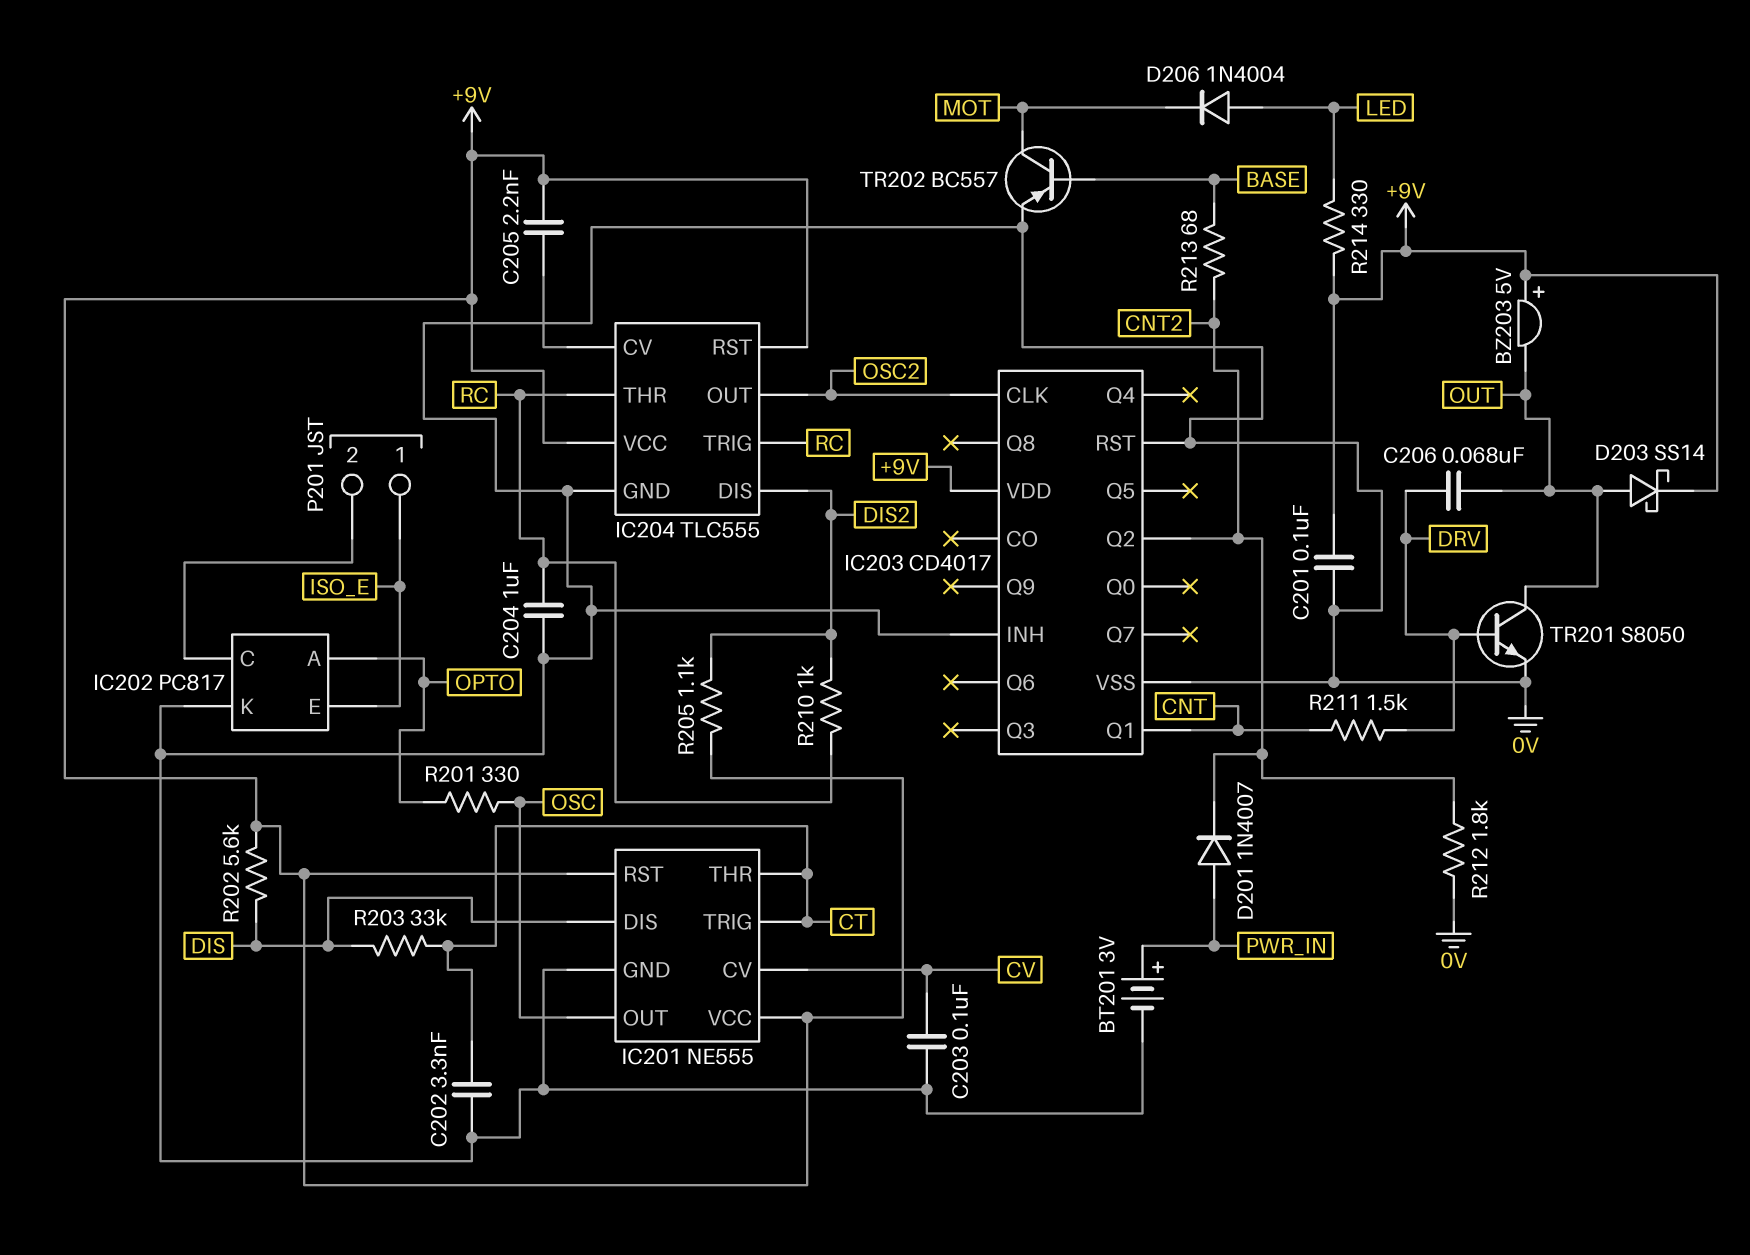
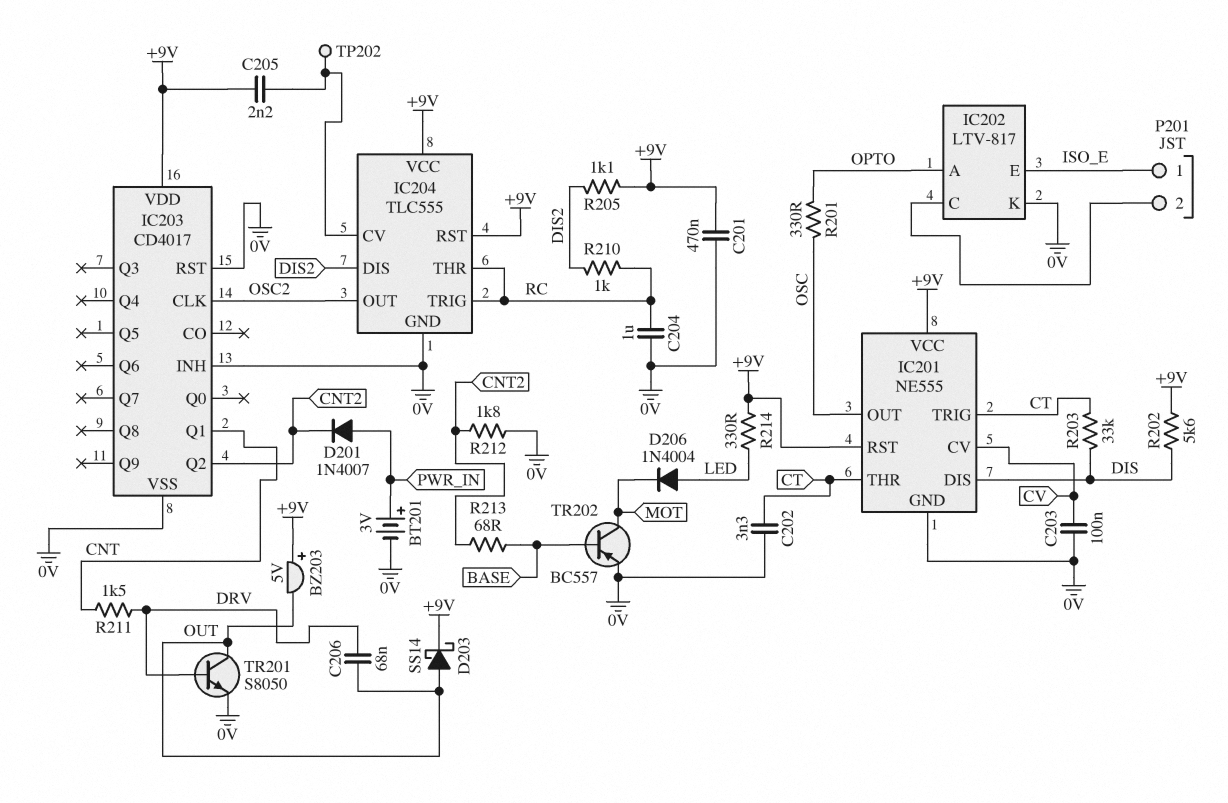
C201: 100nF (+9V, 0V) -> 470nF (+9V, 0V)
IC202: PC817 -> LTV-817
TP202: none -> test point (IC204/CV)

